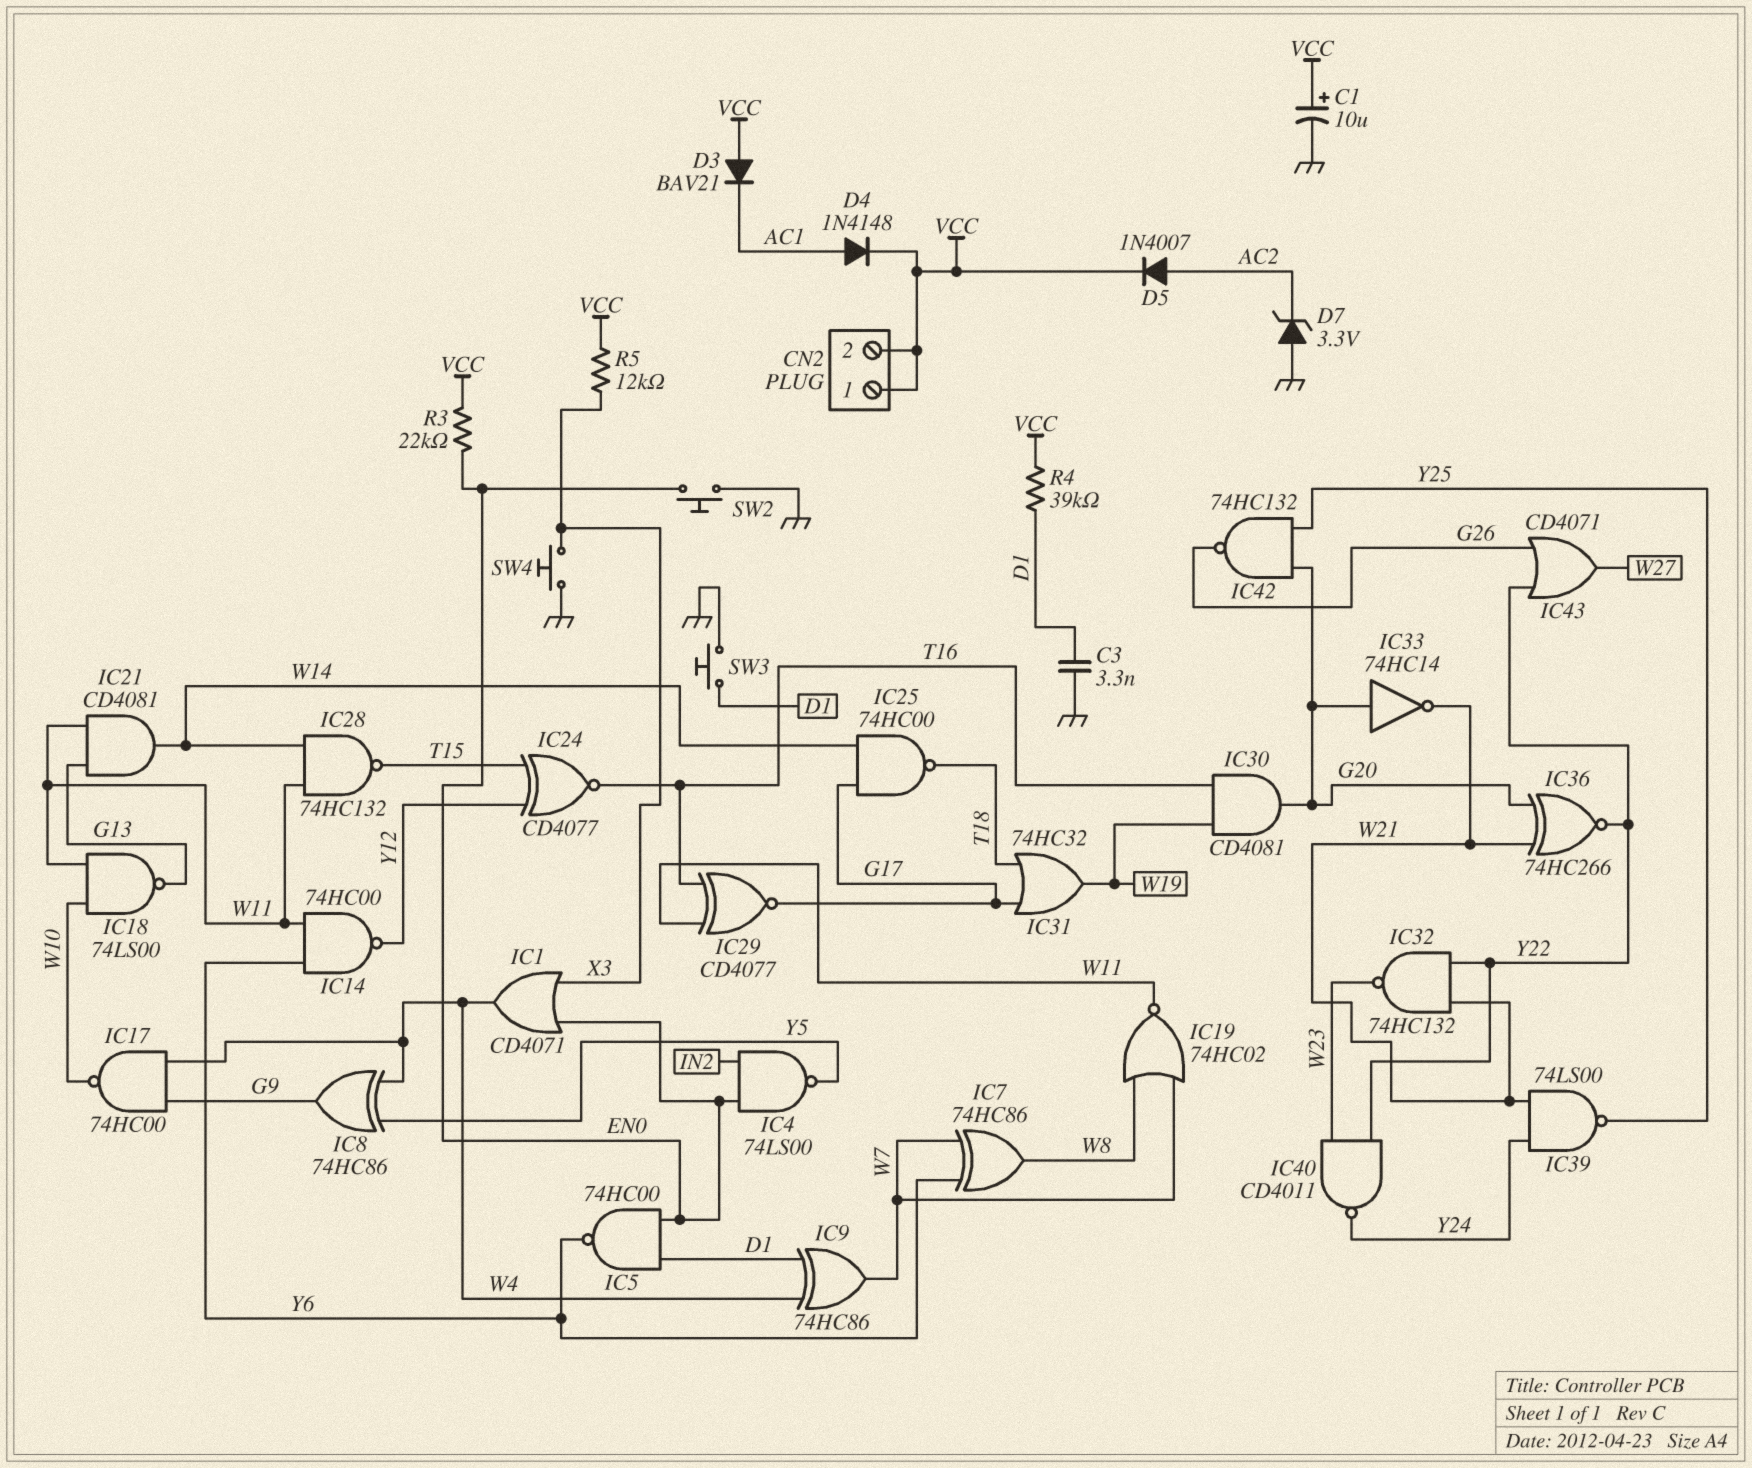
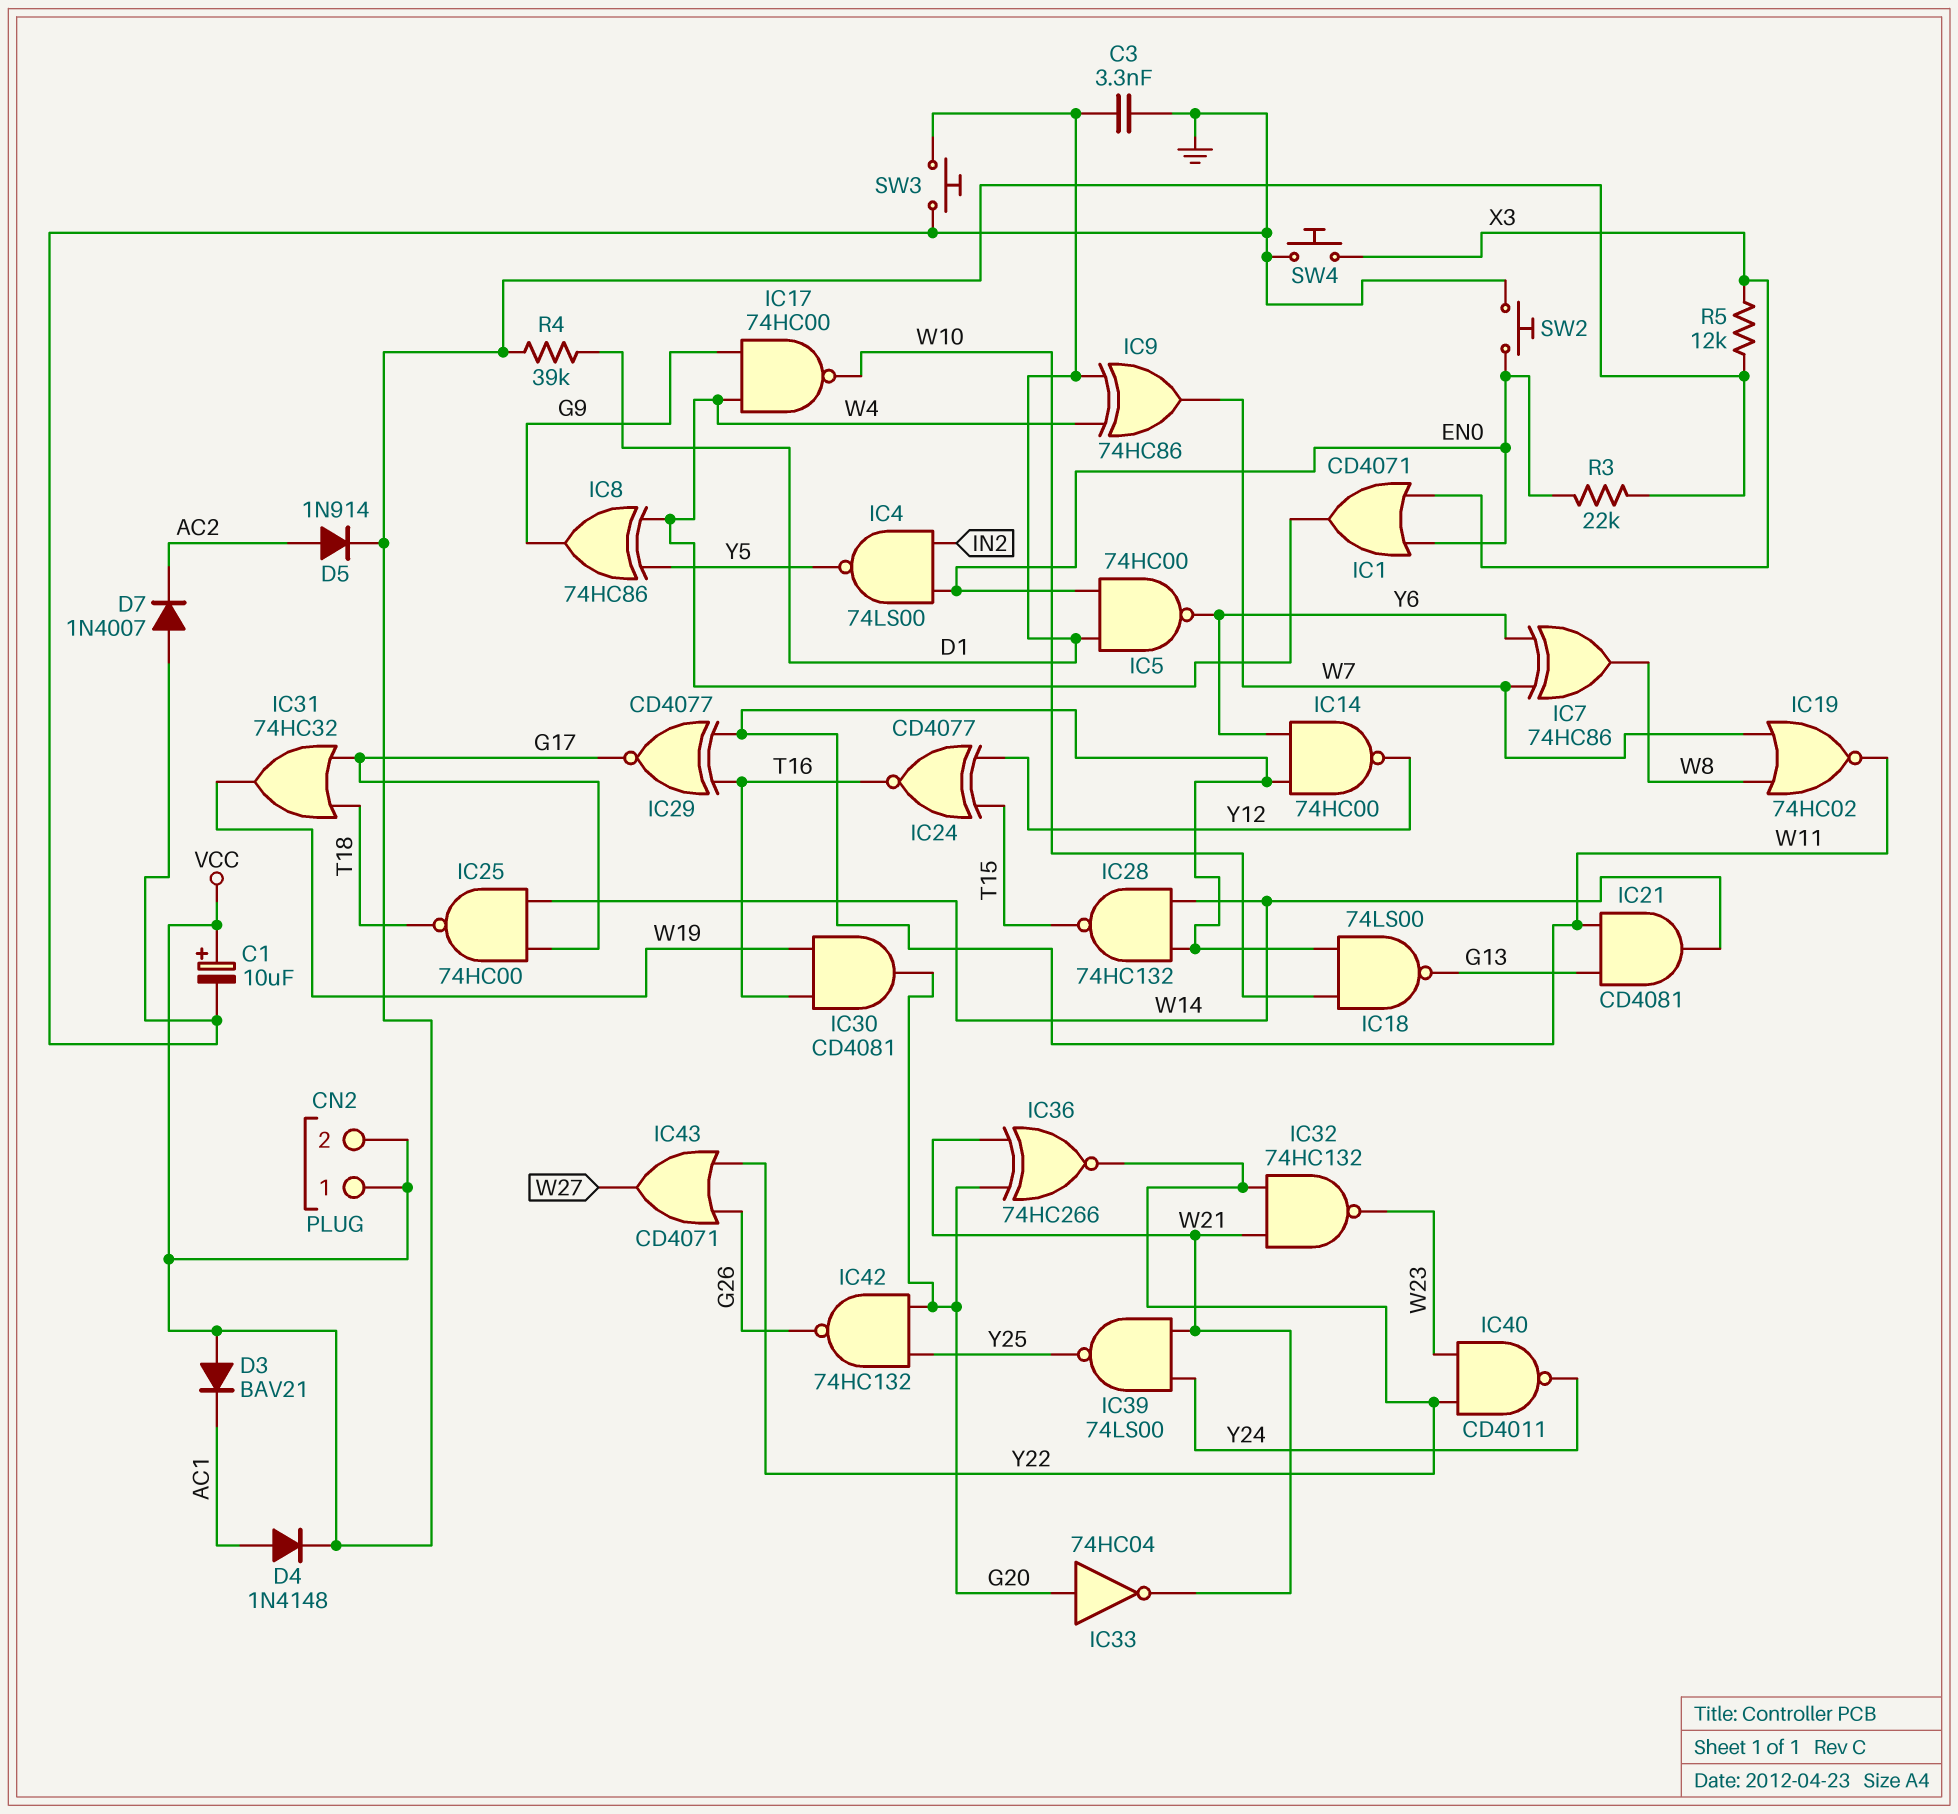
D5: diode 1N4007 (A AC2, K VCC) -> diode 1N914 (A AC2, K VCC)
D7: zener 3.3V (A GND, K AC2) -> diode 1N4007 (A GND, K AC2)
IC33: NOT 74HC14 (in G20, out W21) -> NOT 74HC04 (in G20, out W21)

